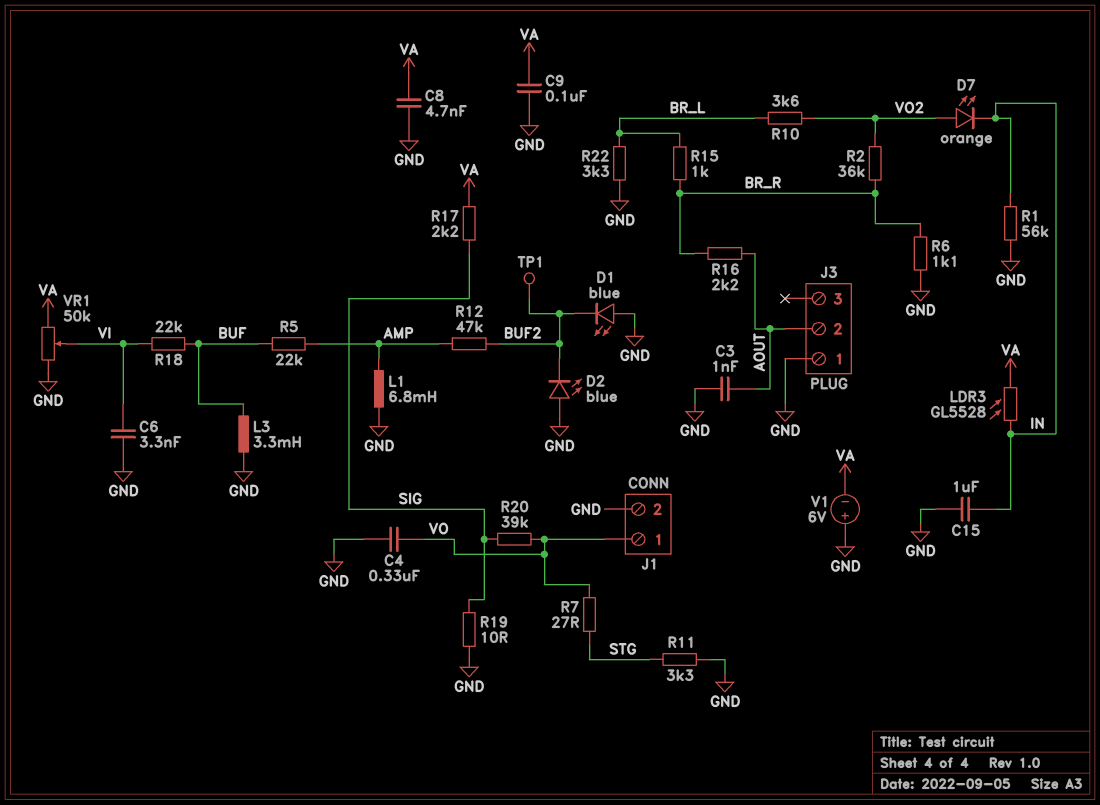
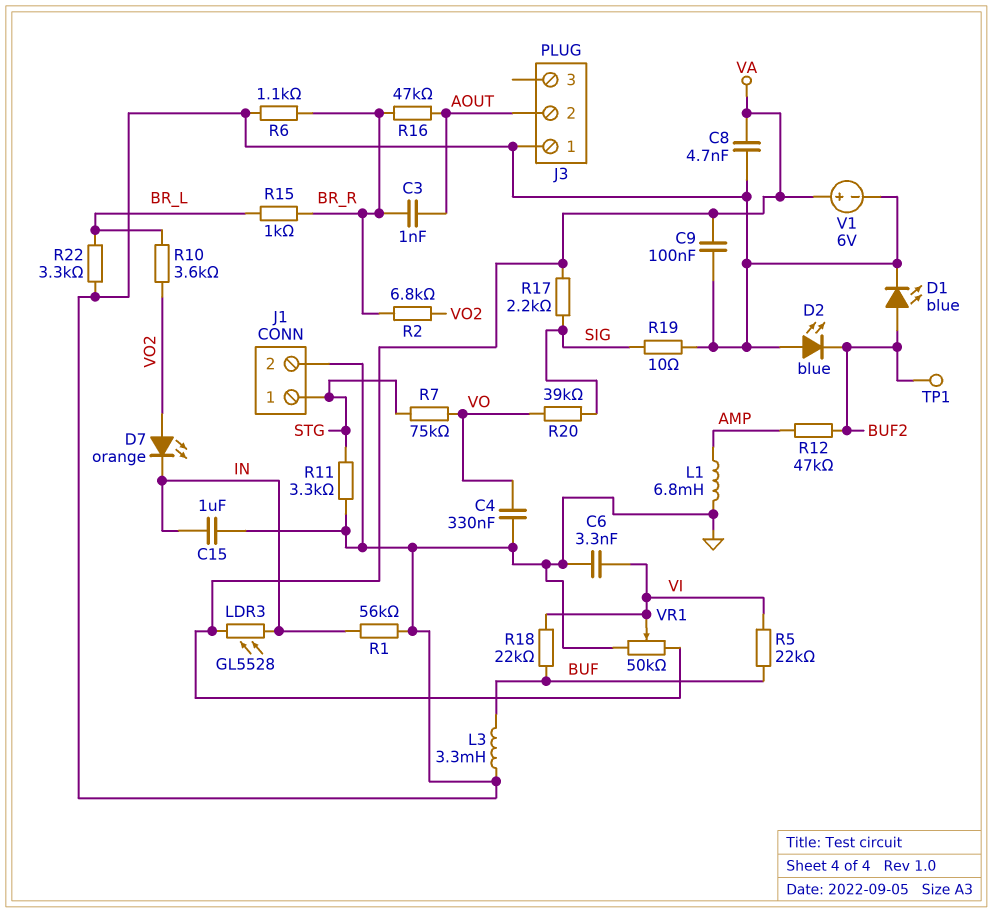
C3: 1nF (AOUT, GND) -> 1nF (AOUT, BR_R)
D1: LED blue (A GND, K BUF2) -> LED blue (A BUF2, K GND)
J1 pin 1: VO -> STG
R2: 36k (BR_R, VO2) -> 6.8k (BR_R, VO2)
R5: 22k (AMP, BUF) -> 22k (BUF, VI)
R7: 27 (STG, VO) -> 75k (STG, VO)
R16: 2.2k (AOUT, BR_R) -> 47k (AOUT, BR_R)
V1: 6V (plus GND, minus VA) -> 6V (plus VA, minus GND)

